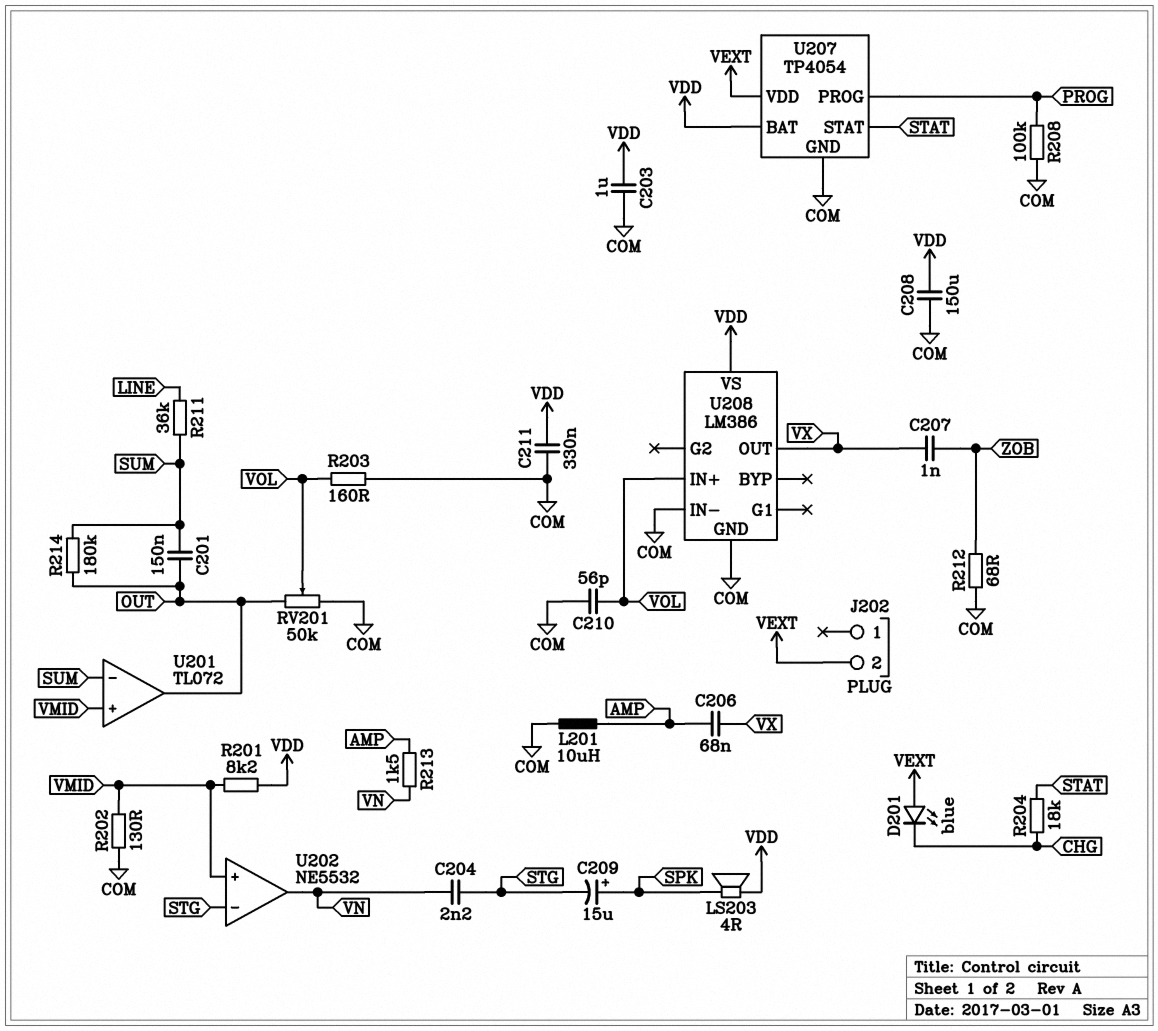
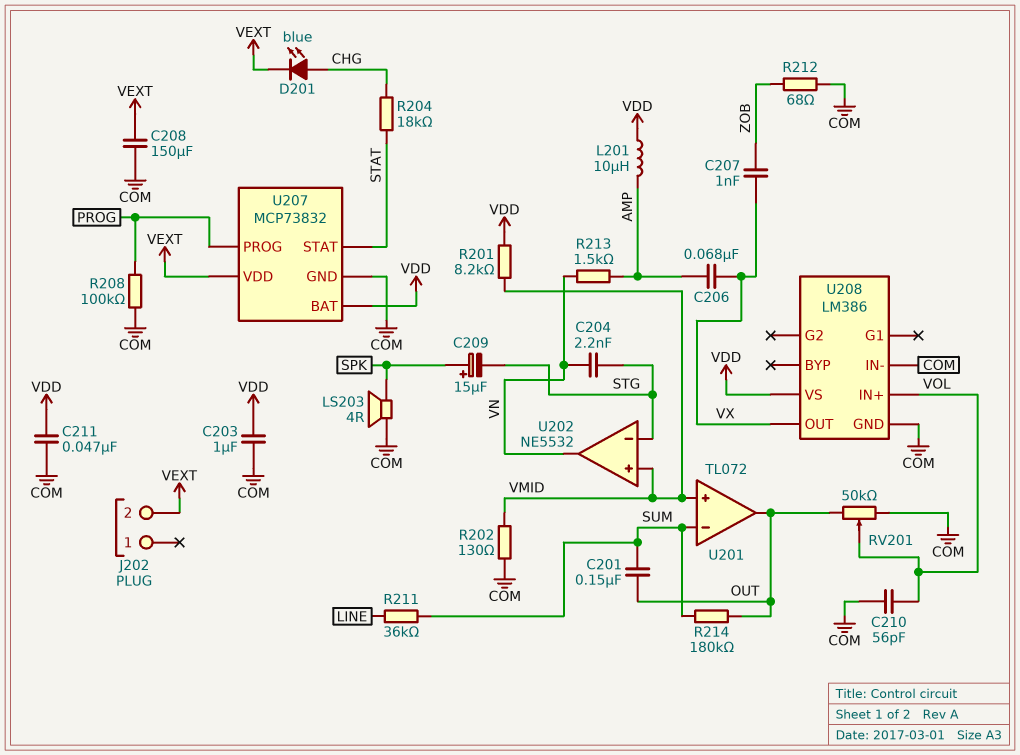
C208: 150uF (COM, VDD) -> 150uF (COM, VEXT)
C211: 330nF (COM, VDD) -> 47nF (COM, VDD)
D201: LED blue (A VEXT, K CHG) -> LED blue (A CHG, K VEXT)
L201: 10uH (AMP, COM) -> 10uH (AMP, VDD)
LS203: speaker 4R (SPK, VDD) -> speaker 4R (COM, SPK)
R203: 160 (COM, VOL) -> none
U207: TP4054 -> MCP73832

